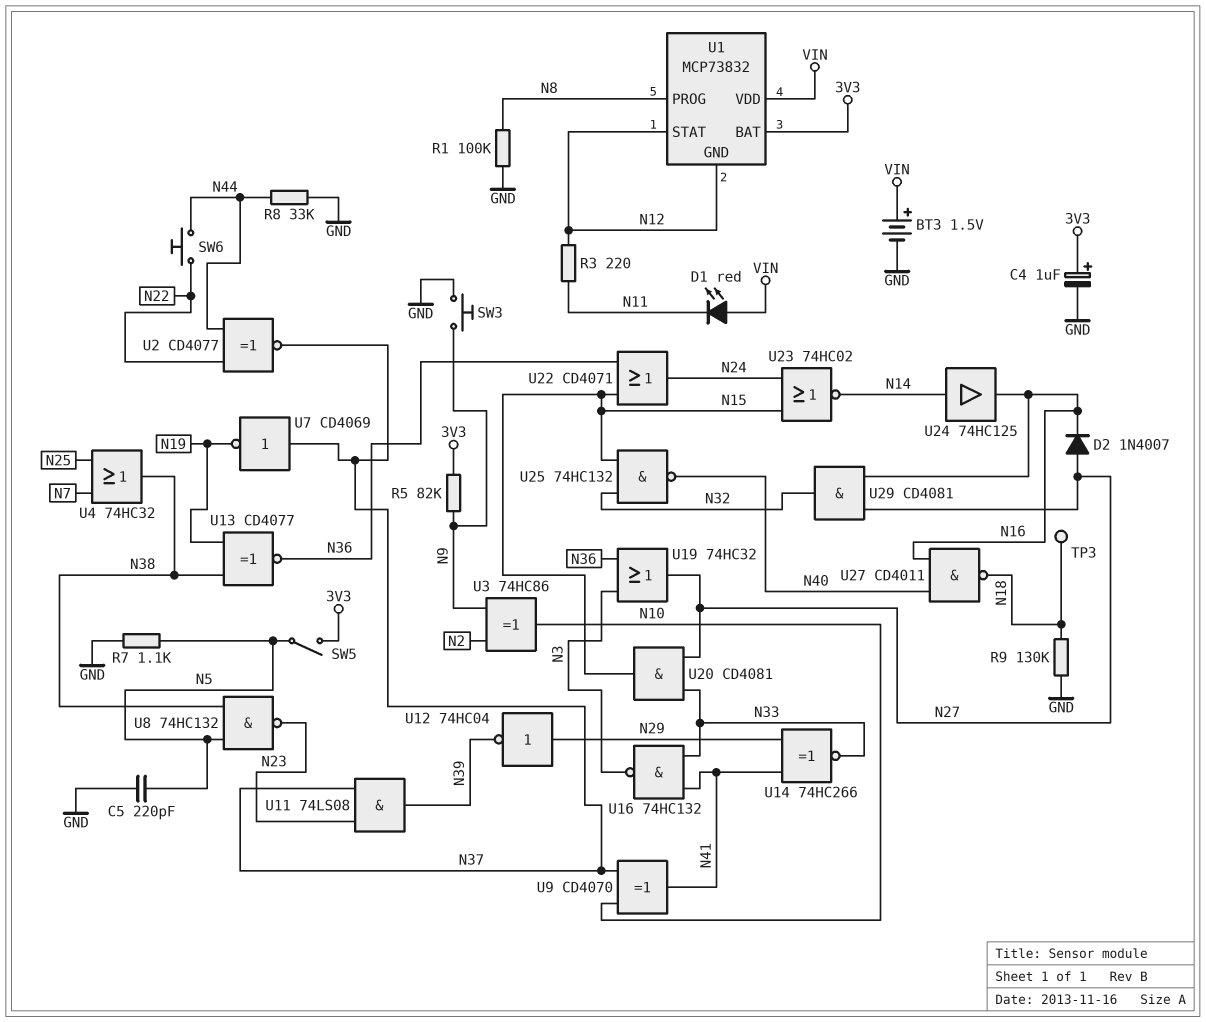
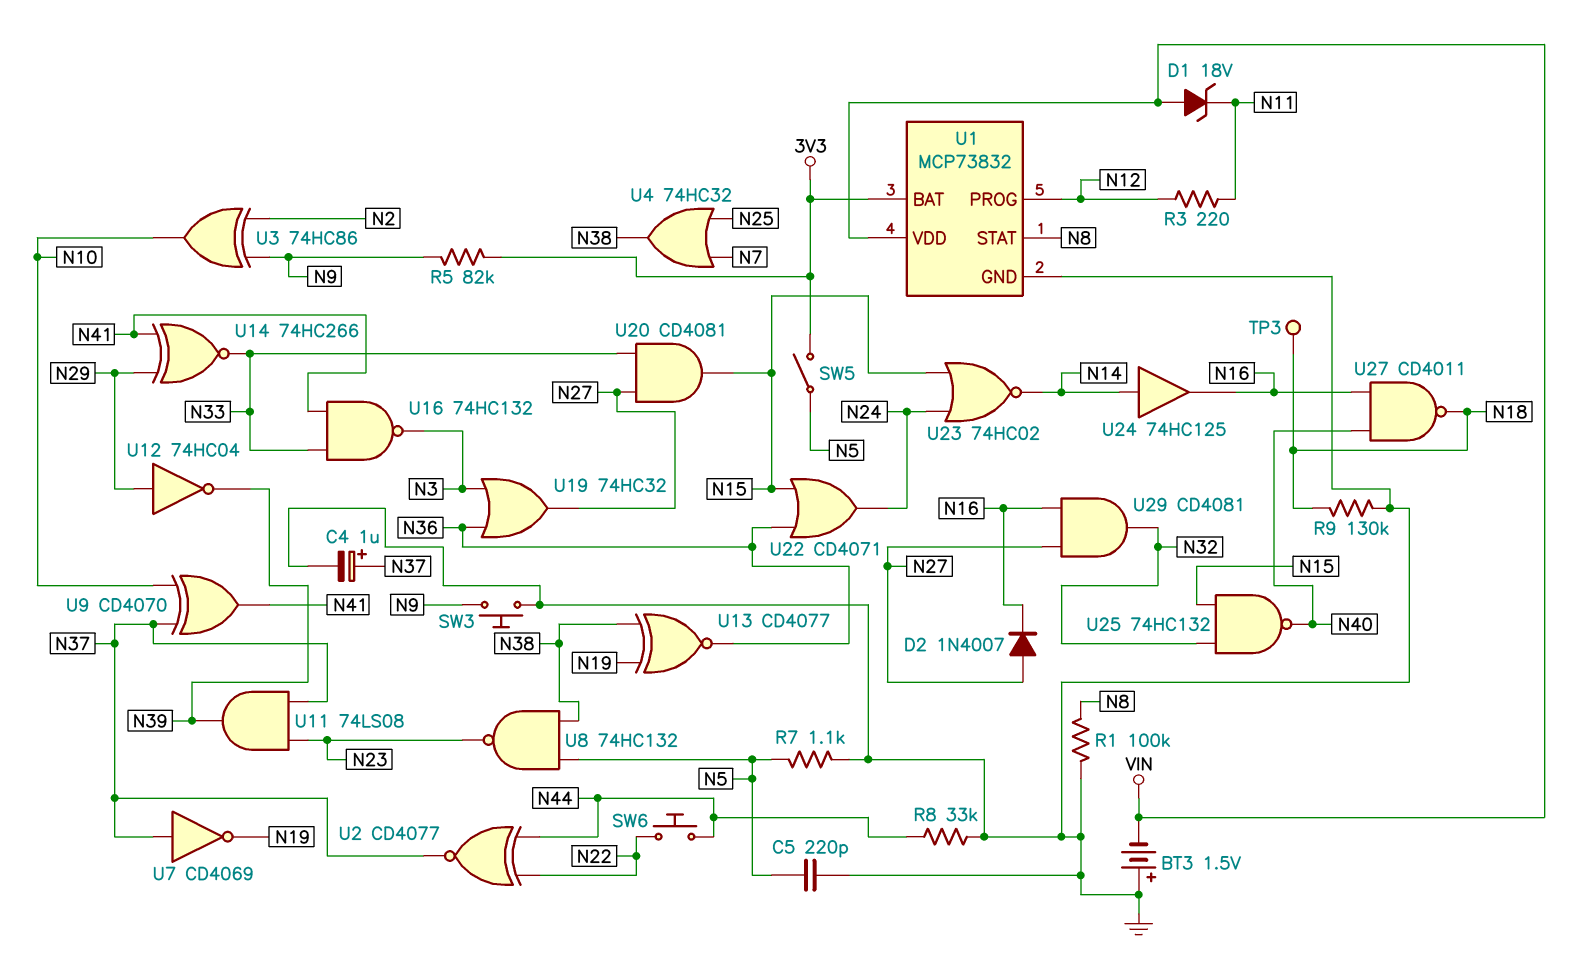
BT3: 1.5V (plus VIN, minus GND) -> 1.5V (plus GND, minus VIN)
C4: 1uF (plus 3V3, minus GND) -> 1uF (plus N37, minus GND)
D1: LED red (A VIN, K N11) -> zener 18V (A VIN, K N11)
U1 pin GND: N12 -> GND
U1 pin PROG: N8 -> N12
U1 pin STAT: N12 -> N8

